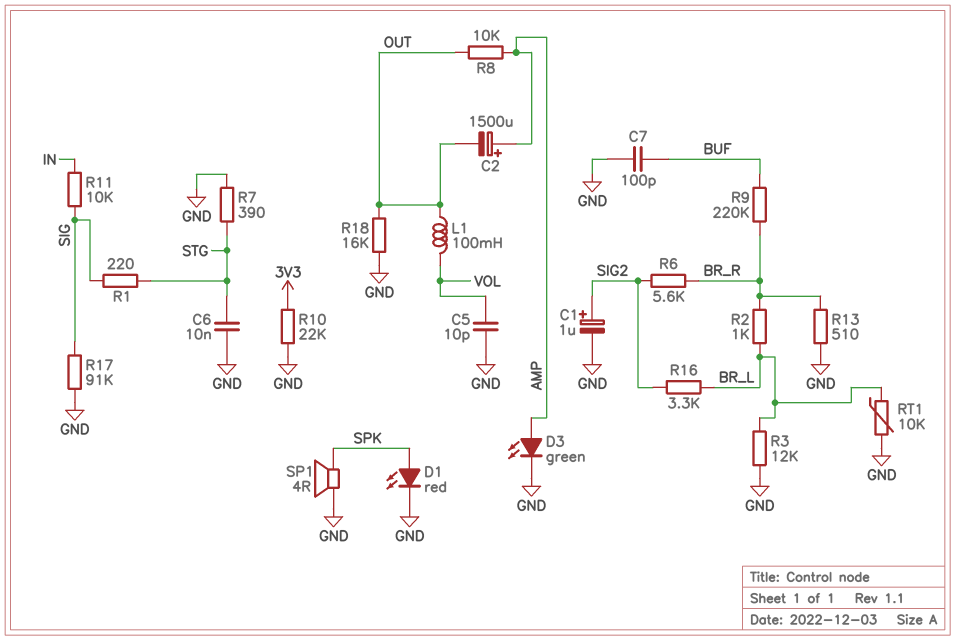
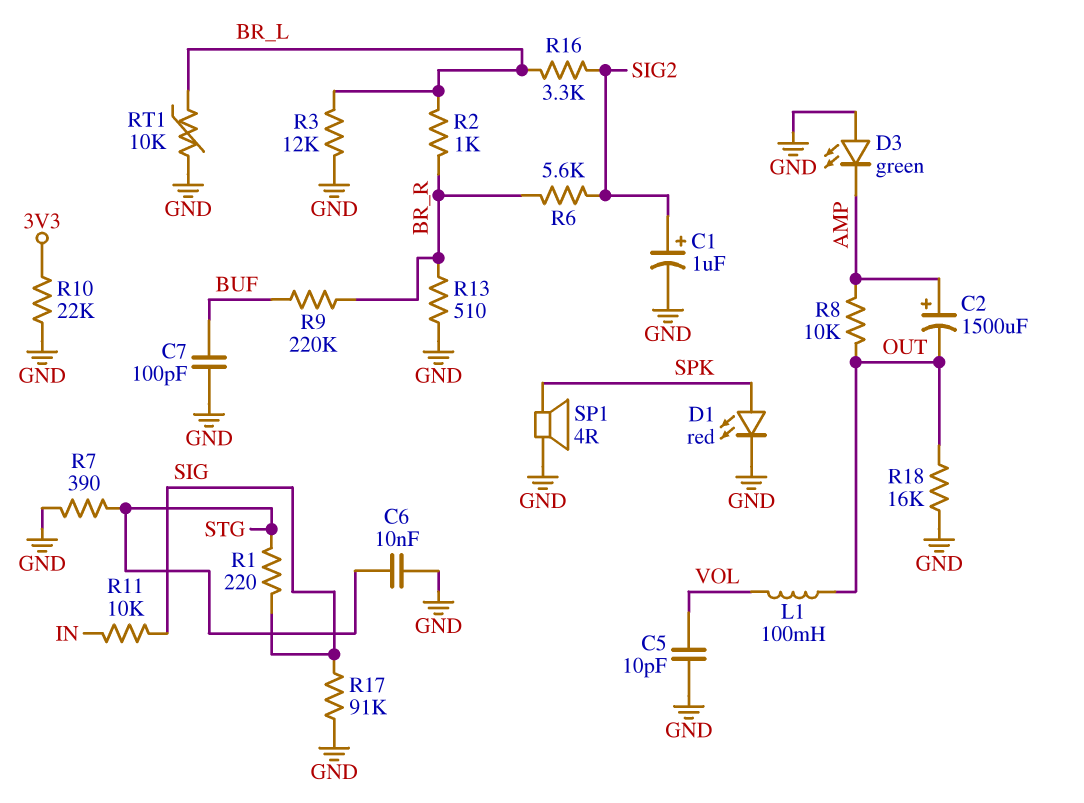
D3: LED green (A AMP, K GND) -> LED green (A GND, K AMP)

